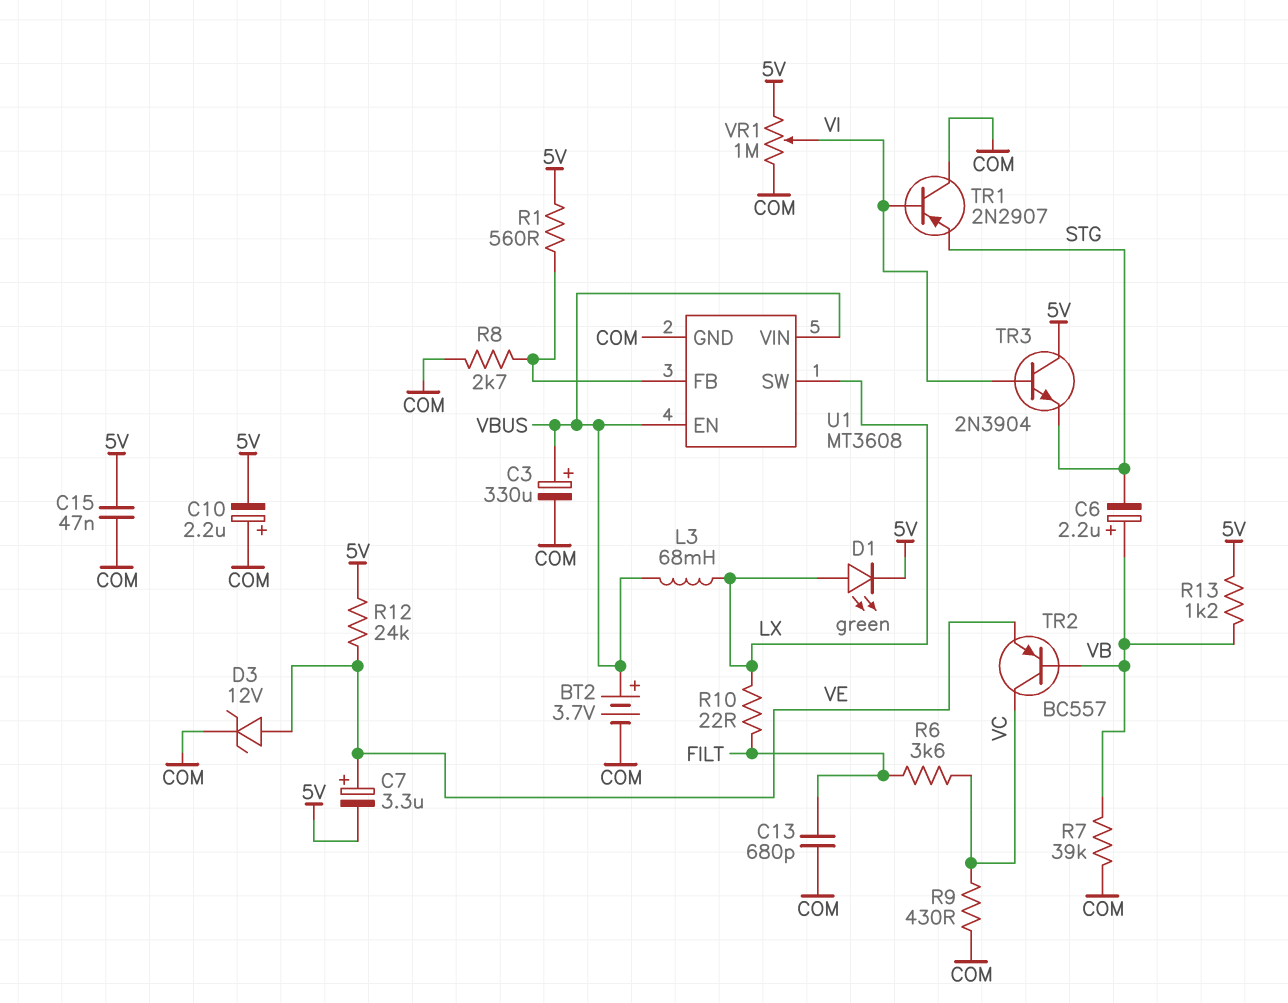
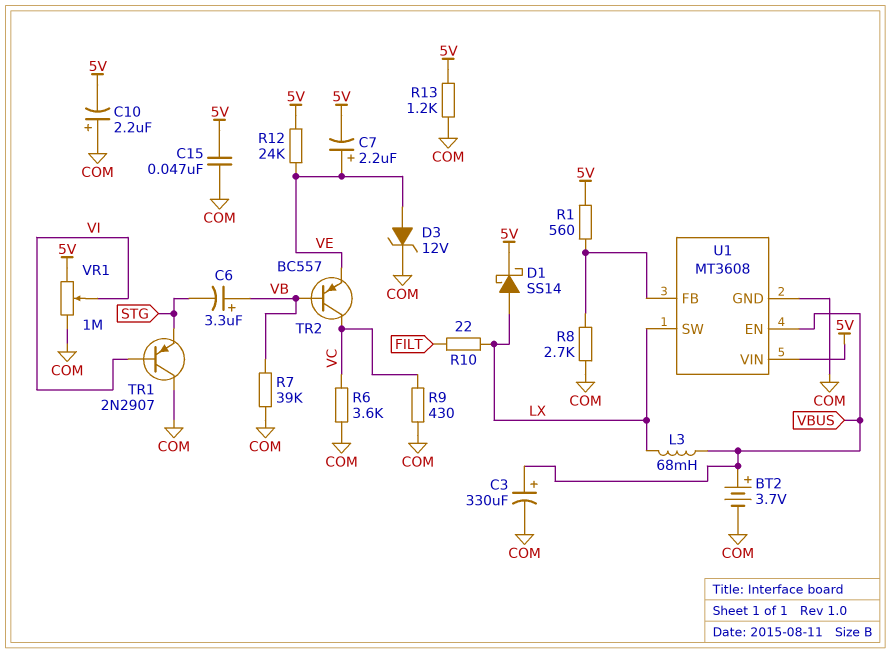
C6: 2.2uF (plus VB, minus STG) -> 3.3uF (plus VB, minus STG)
C7: 3.3uF (plus VE, minus 5V) -> 2.2uF (plus VE, minus 5V)
C13: 680pF (COM, FILT) -> none
D1: LED green (A LX, K 5V) -> schottky SS14 (A LX, K 5V)
R6: 3.6k (FILT, VC) -> 3.6k (COM, VC)
R13: 1.2k (5V, VB) -> 1.2k (5V, COM)
TR3: NPN 2N3904 (B VI, C 5V, E STG) -> none
U1 pin VIN: VBUS -> 5V

